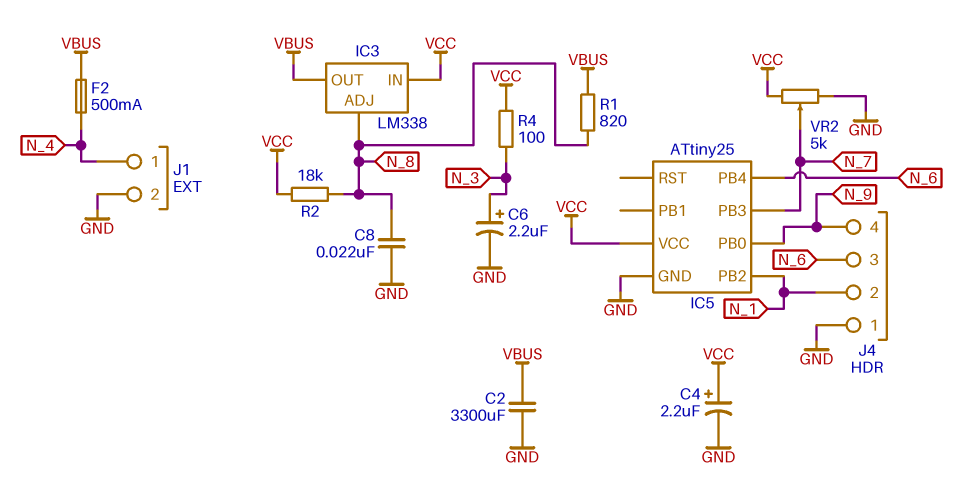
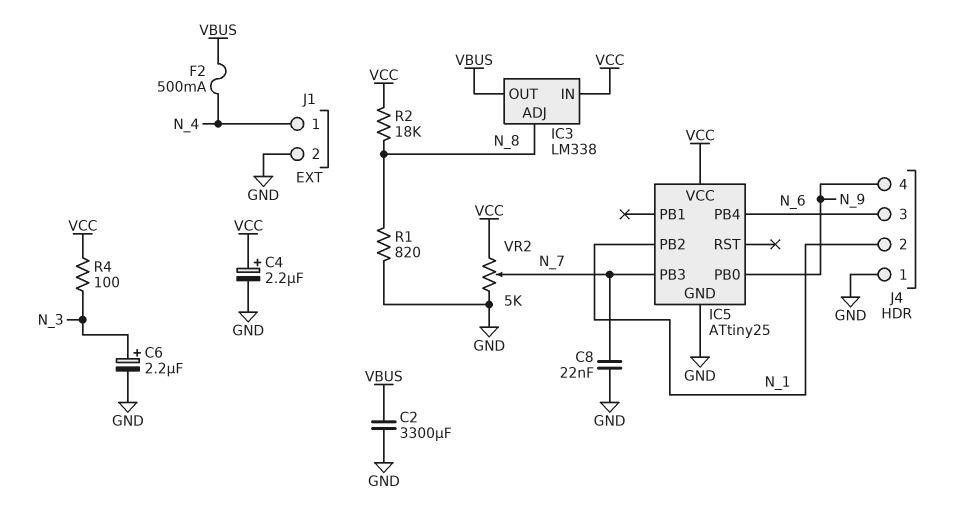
C8: 22nF (GND, N_8) -> 22nF (GND, N_7)
R1: 820 (N_8, VBUS) -> 820 (GND, N_8)

